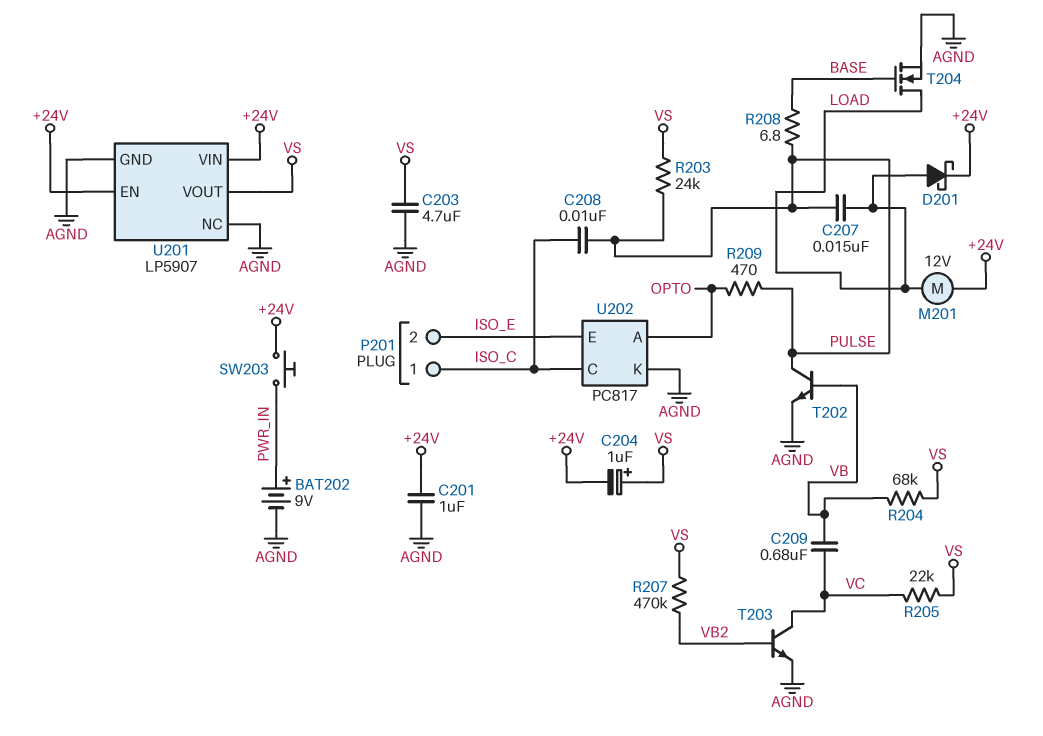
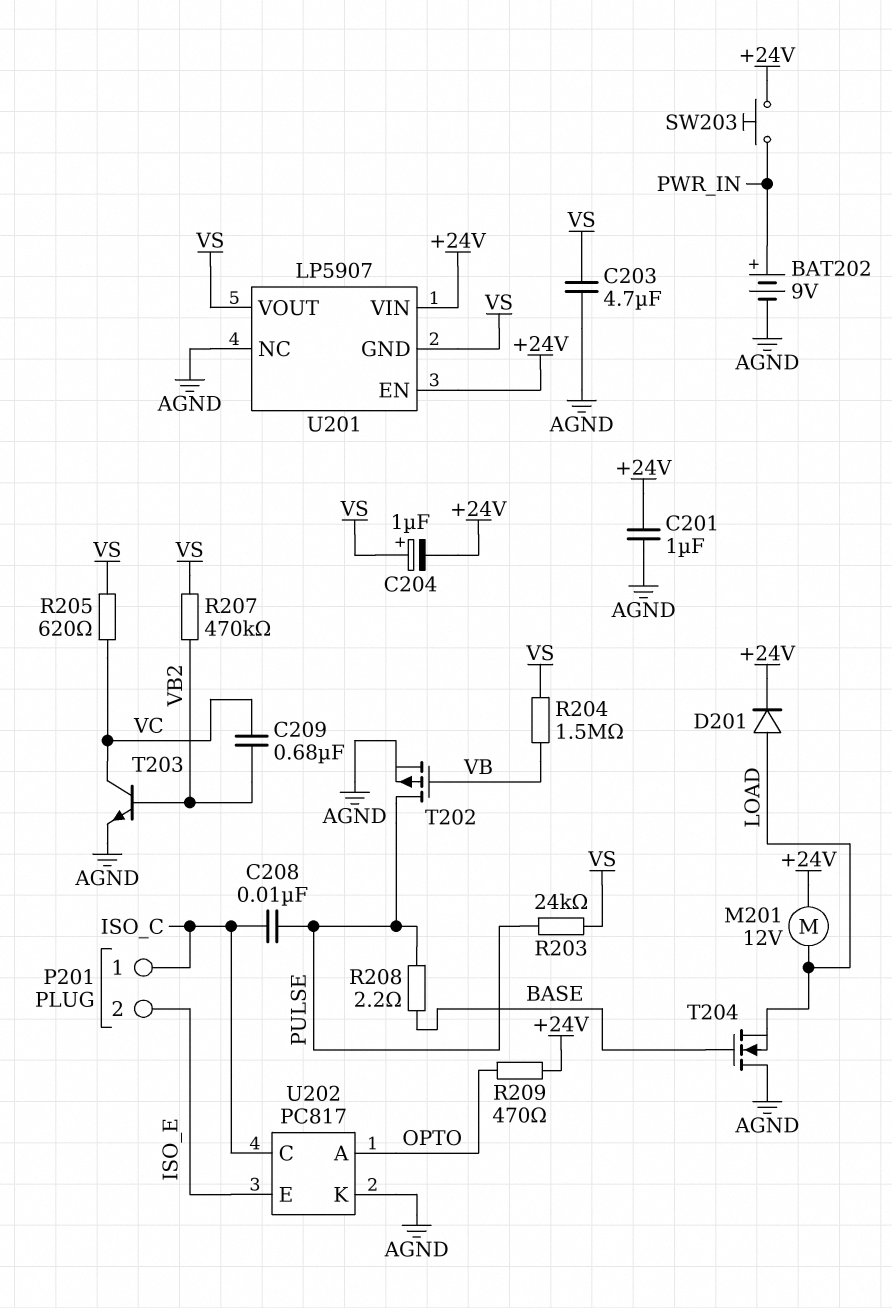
C207: 15nF (LOAD, PULSE) -> none
C209: 680nF (VB, VC) -> 680nF (VB2, VC)
D201: schottky (A LOAD, K +24V) -> diode (A LOAD, K +24V)
R204: 68k (VB, VS) -> 1.5M (VB, VS)
R205: 22k (VC, VS) -> 620 (VC, VS)
R208: 6.8 (BASE, PULSE) -> 2.2 (BASE, PULSE)
R209: 470 (OPTO, PULSE) -> 470 (+24V, OPTO)
T202: NPN (B VB, C PULSE, E AGND) -> PMOS (G VB, D PULSE, S AGND)
T204: NMOS (G BASE, D LOAD, S AGND) -> NMOS (G BASE, D AGND, S LOAD)
U201 pin GND: AGND -> VS

